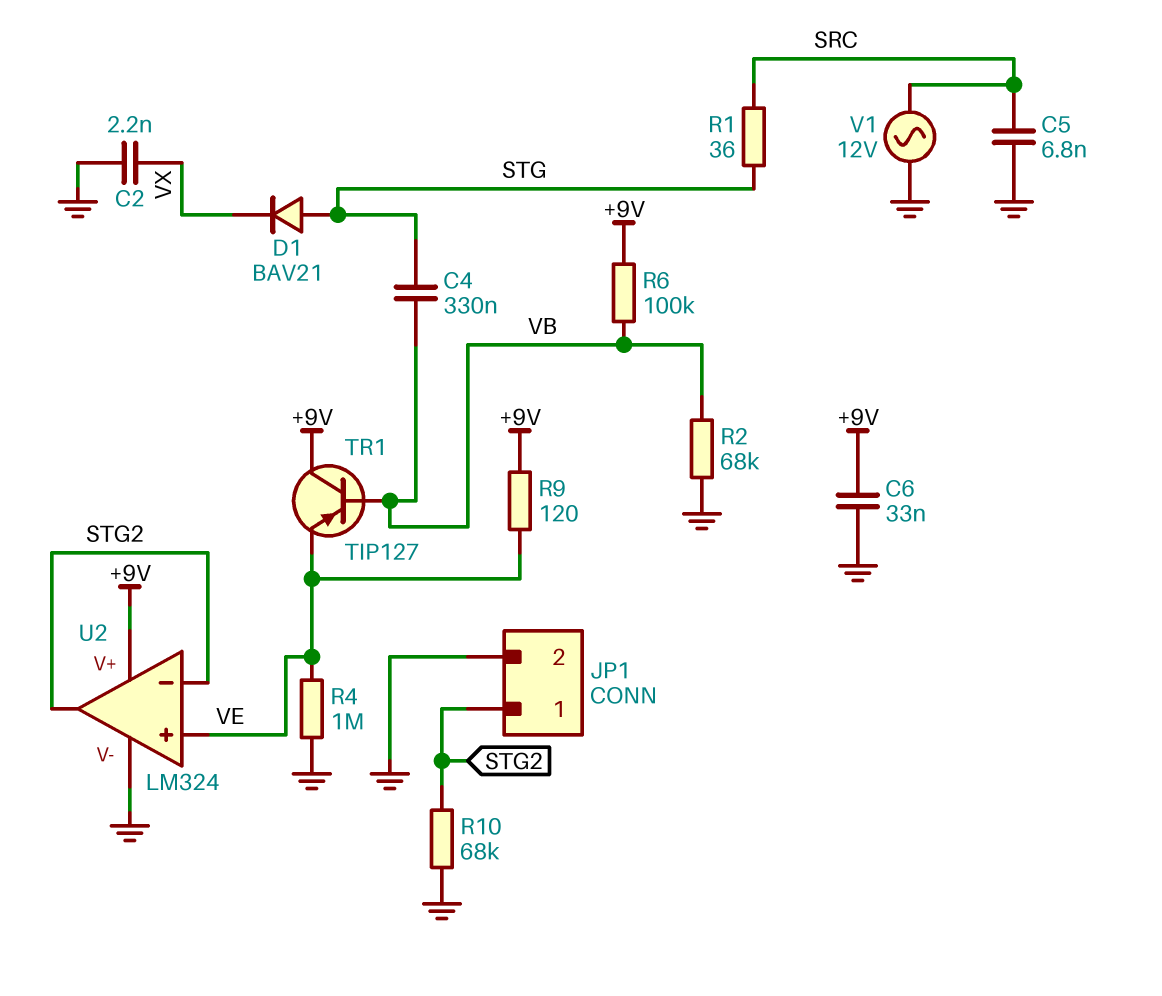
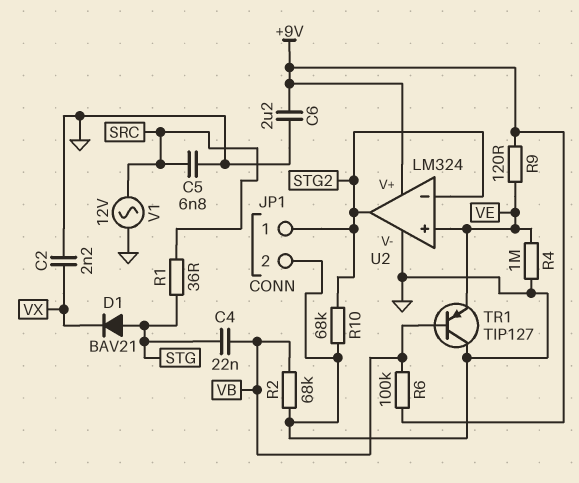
C4: 330nF (STG, VB) -> 22nF (STG, VB)
C6: 33nF (+9V, GND) -> 2.2uF (+9V, GND)
TR1: PNP TIP127 (B VB, C +9V, E VE) -> PNP TIP127 (B VB, C GND, E VE)

